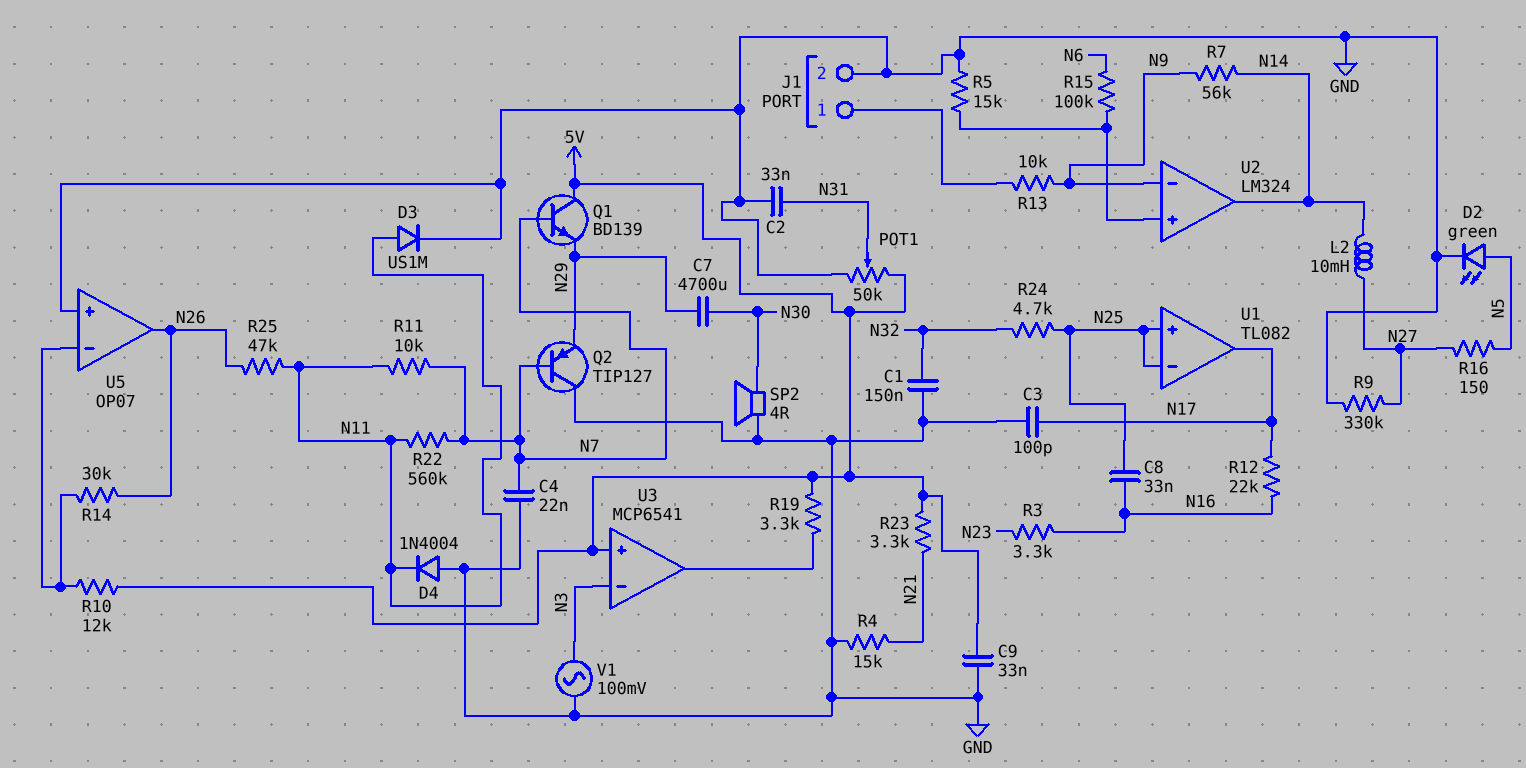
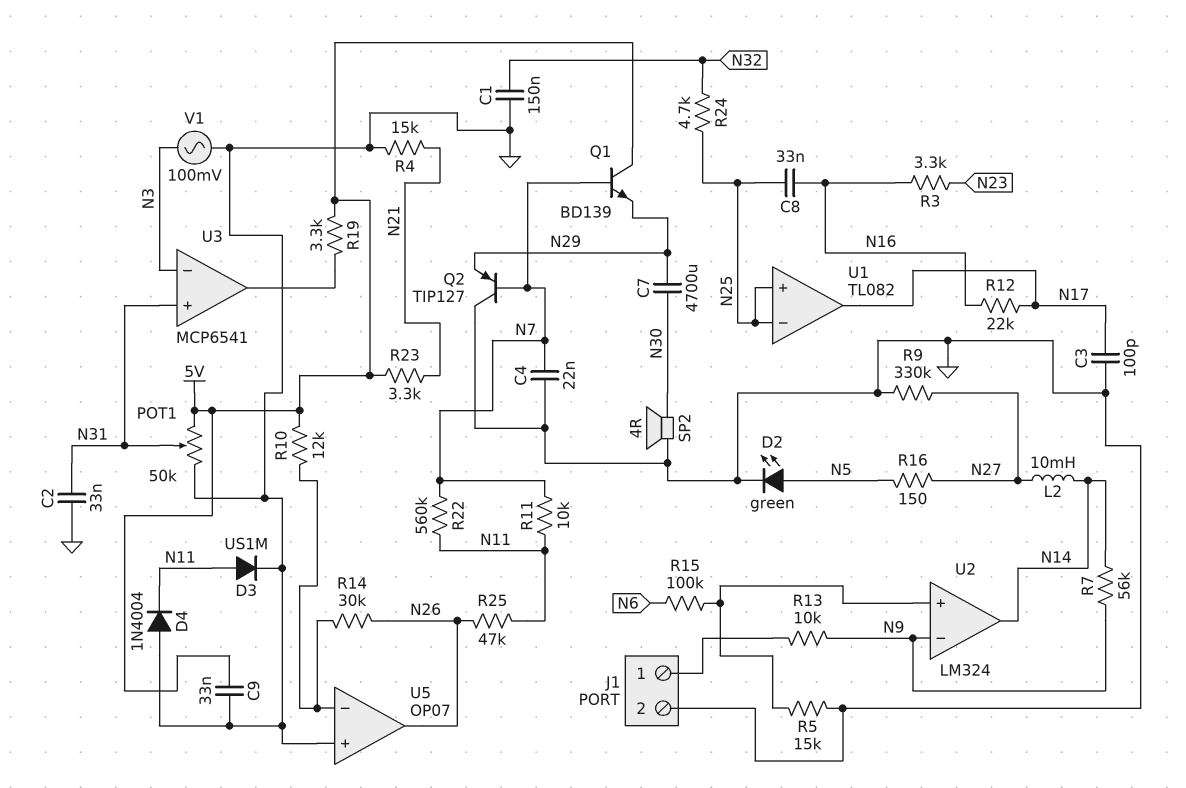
U3 pin in+: 5V -> N31

